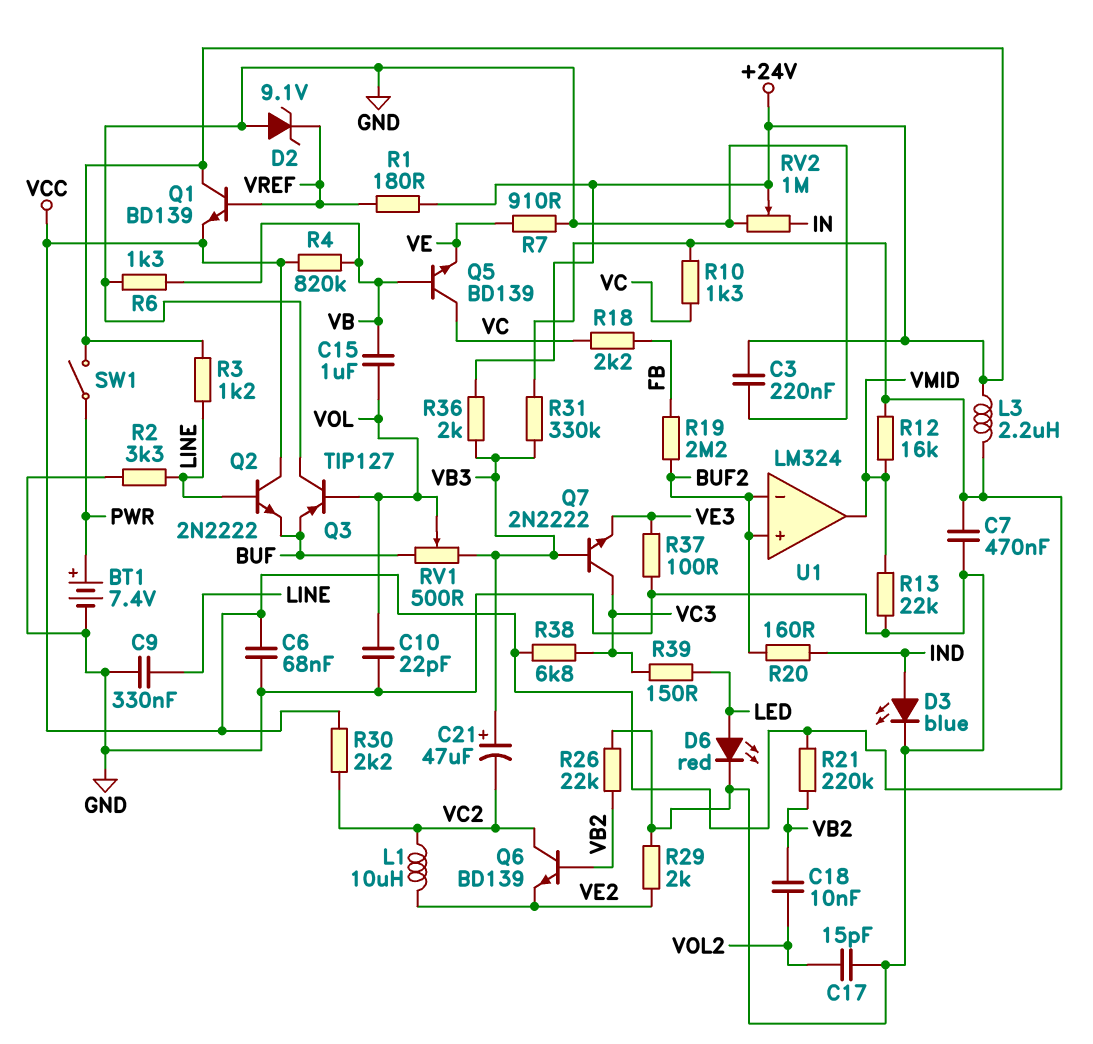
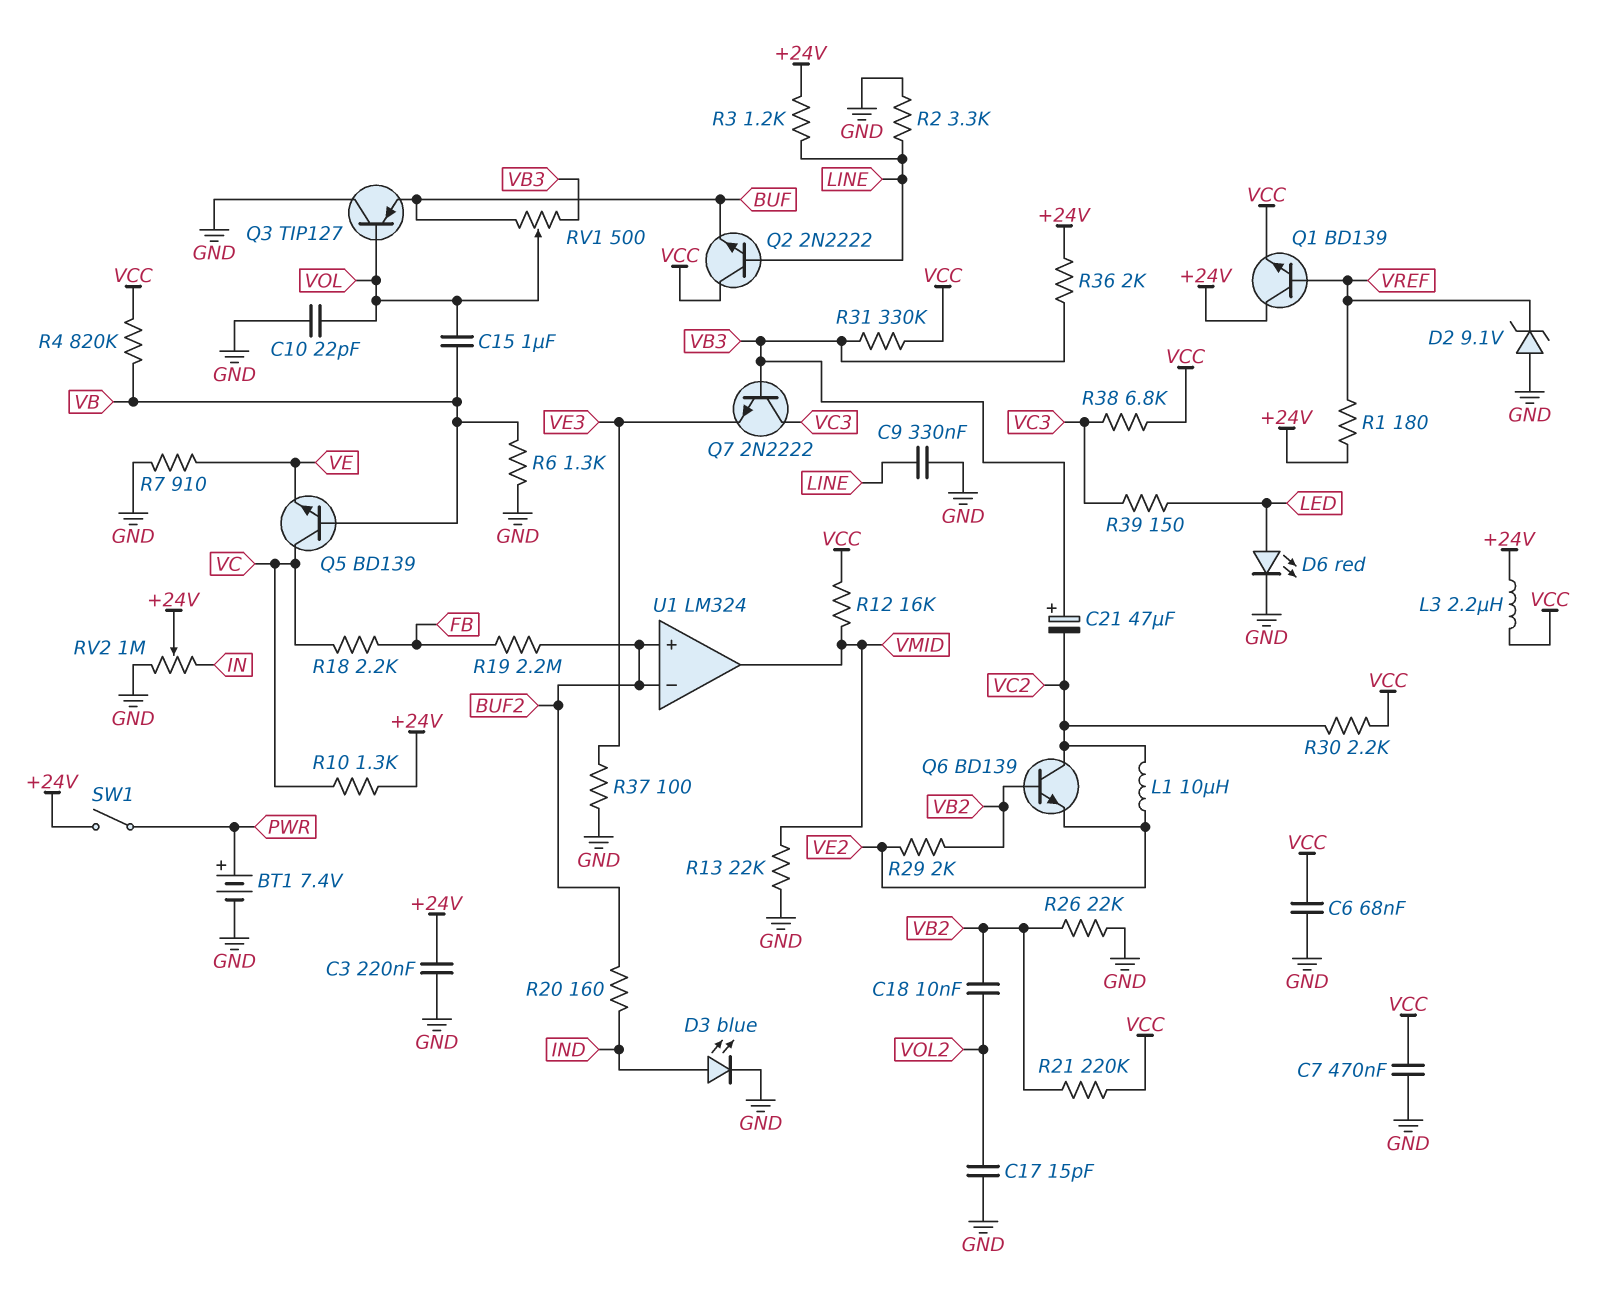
R10: 1.3k (VC, VCC) -> 1.3k (+24V, VC)
R29: 2k (GND, VE2) -> 2k (VB2, VE2)

